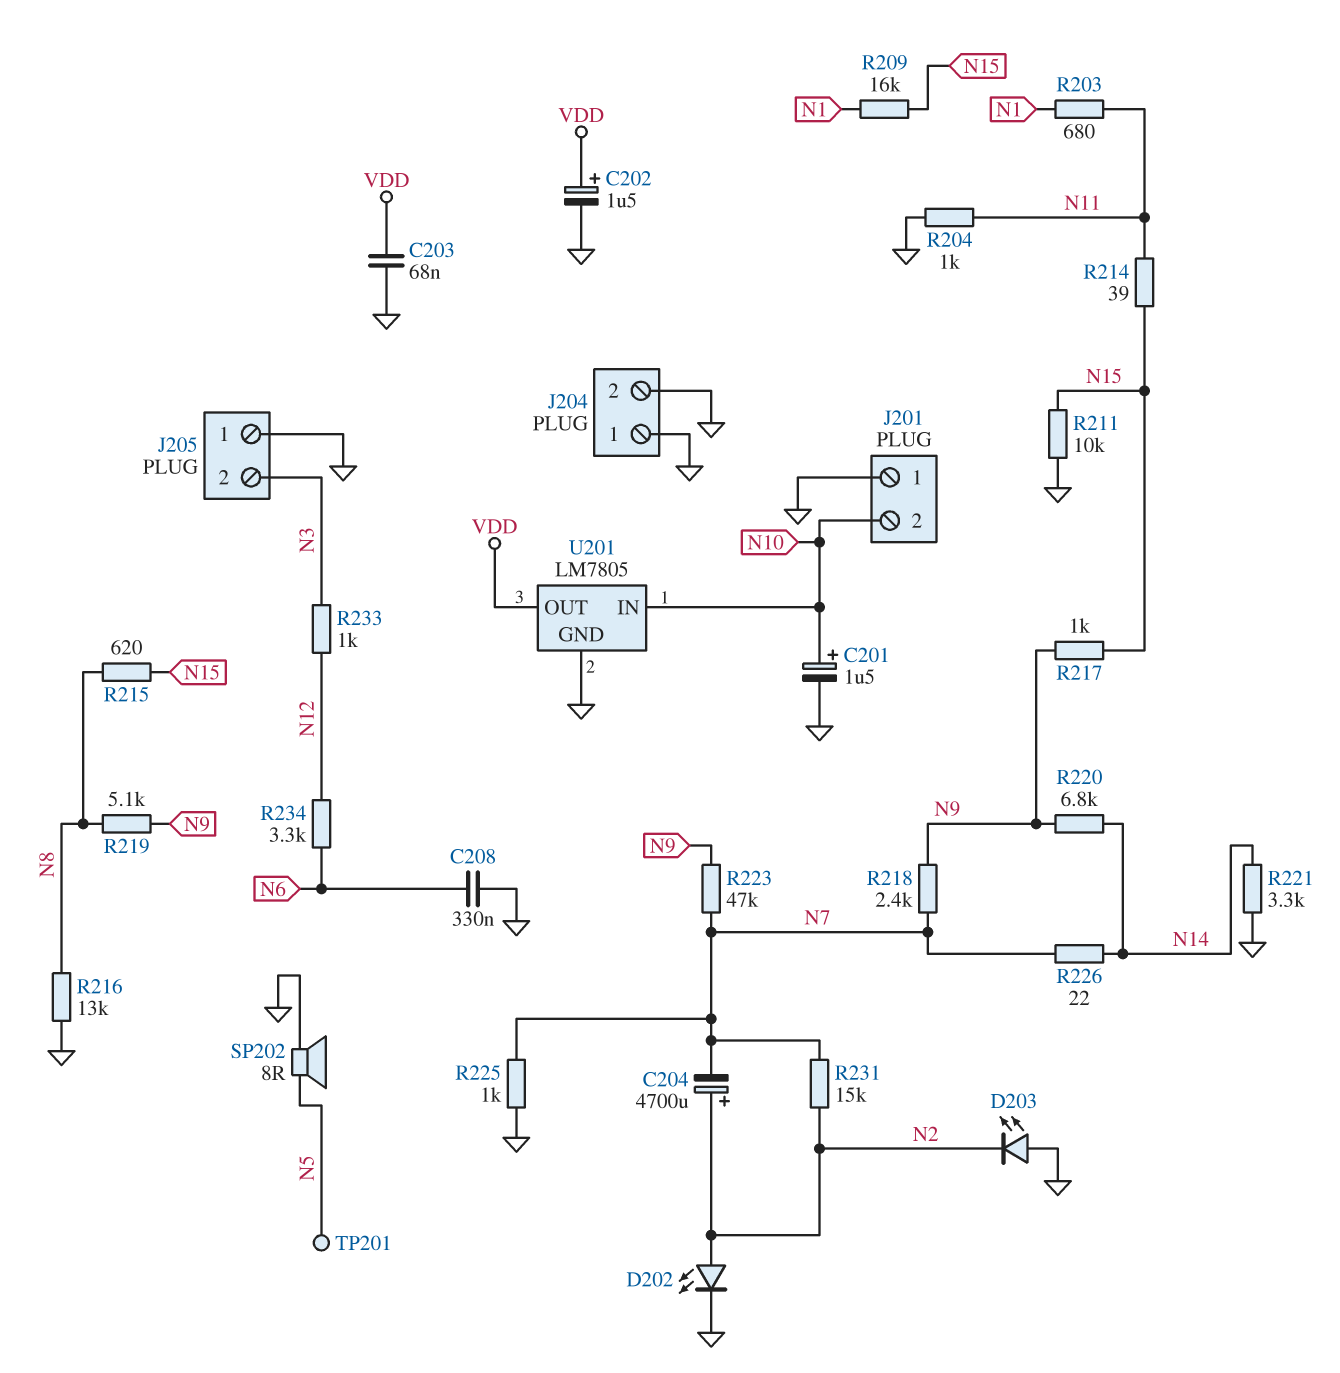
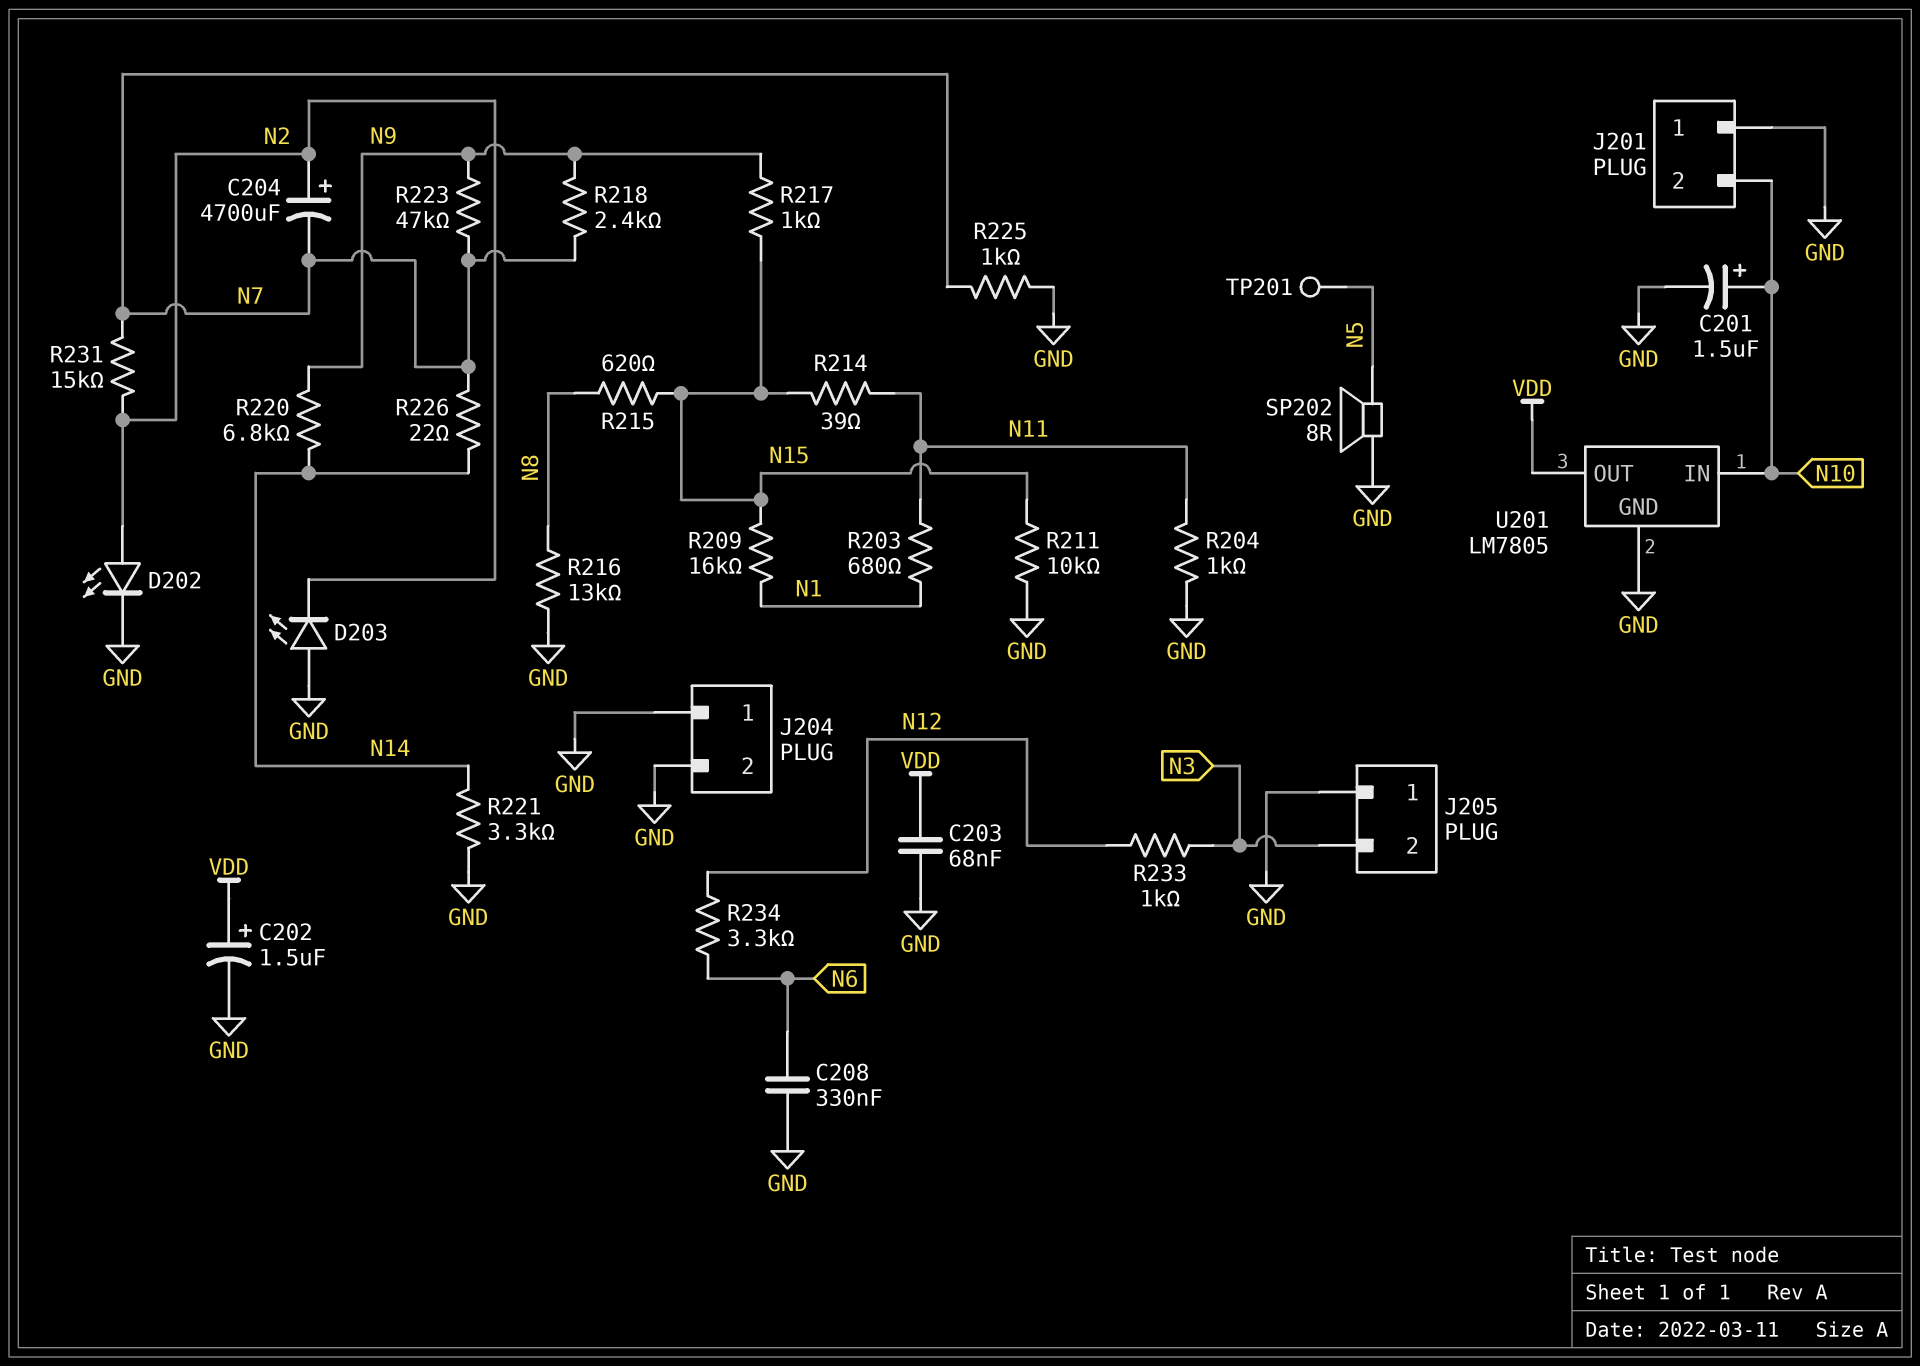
R219: 5.1k (N8, N9) -> none

